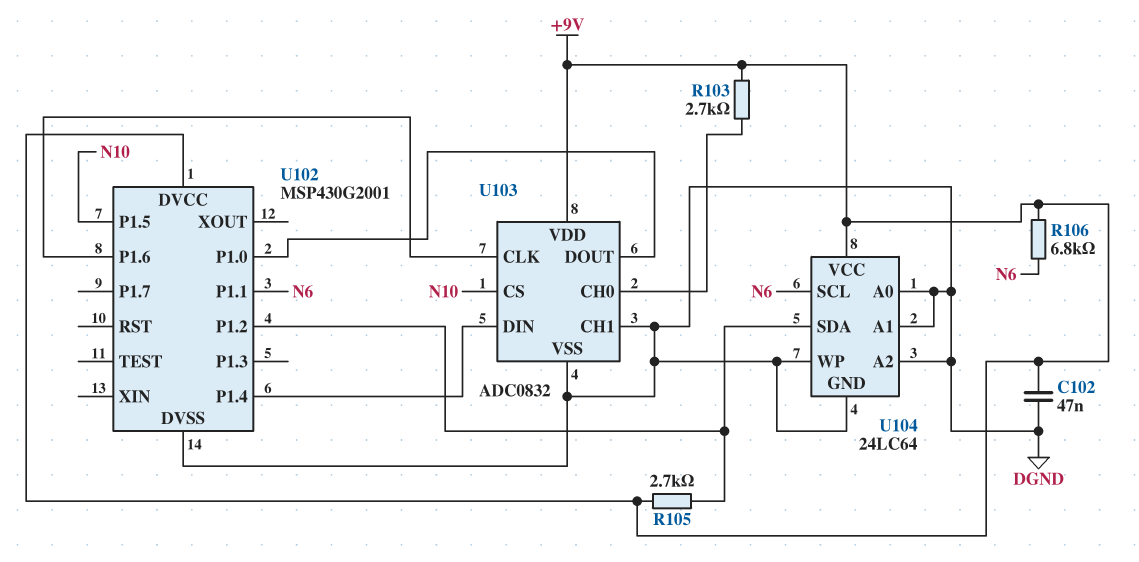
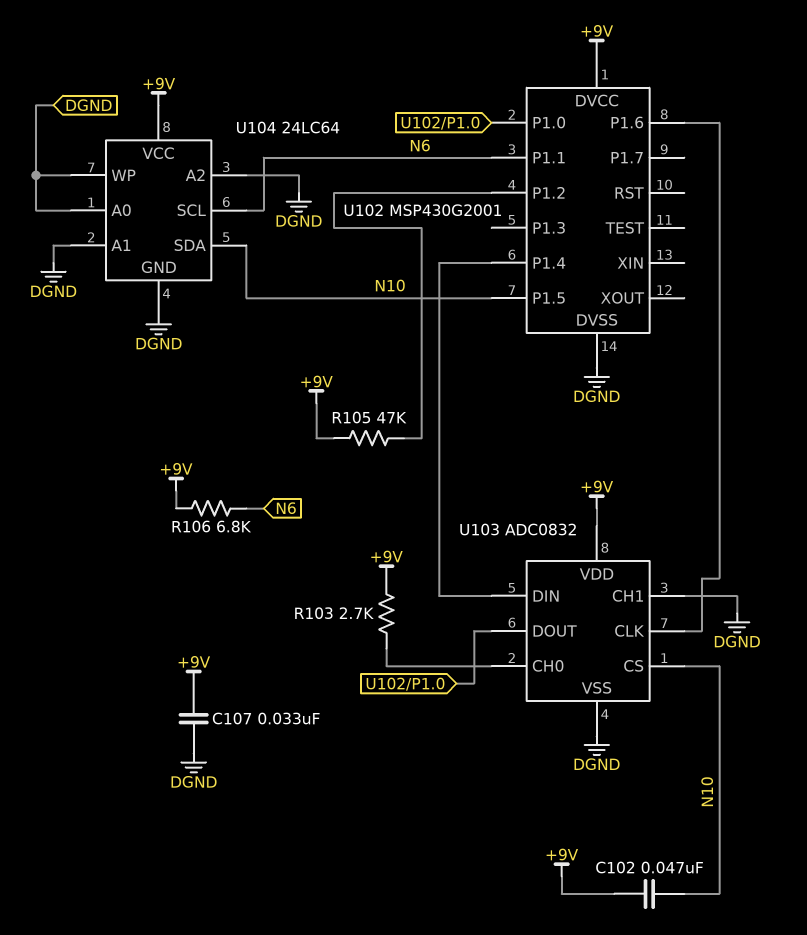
C102: 47nF (+9V, DGND) -> 47nF (+9V, N10)
C107: none -> 33nF (+9V, DGND)
R105: 2.7k (+9V, U102/P1.2) -> 47k (+9V, U102/P1.2)
U104 pin SDA: U102/P1.2 -> N10

